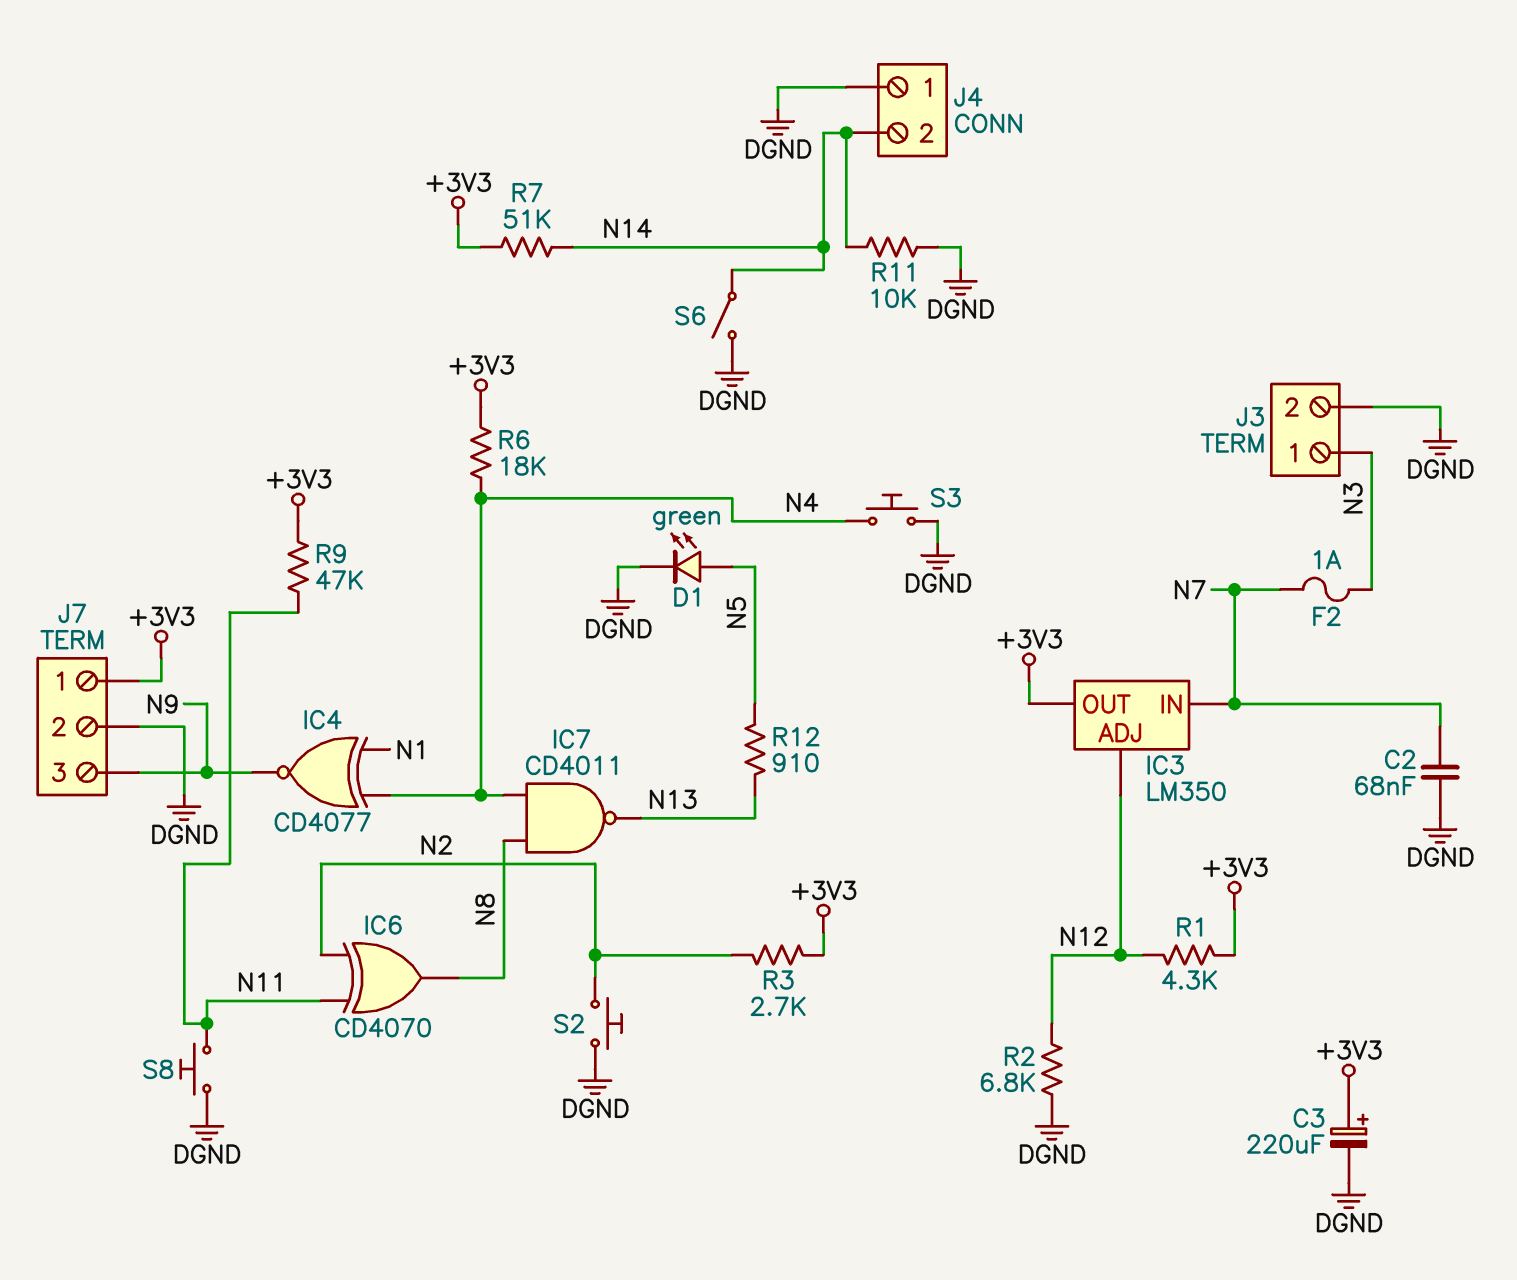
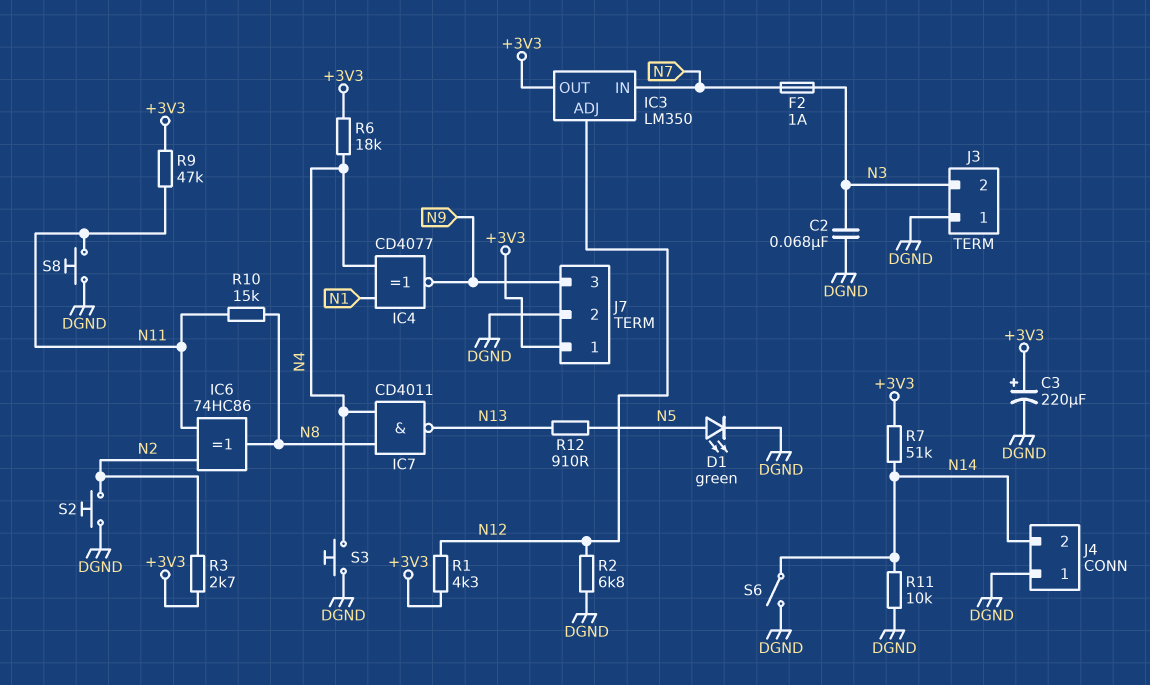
C2: 68nF (DGND, N7) -> 68nF (DGND, N3)
IC6: XOR CD4070 (in N2, in N11, out N8) -> XOR 74HC86 (in N2, in N11, out N8)
J3 pin 1: N3 -> DGND
J3 pin 2: DGND -> N3
R10: none -> 15k (N8, N11)

